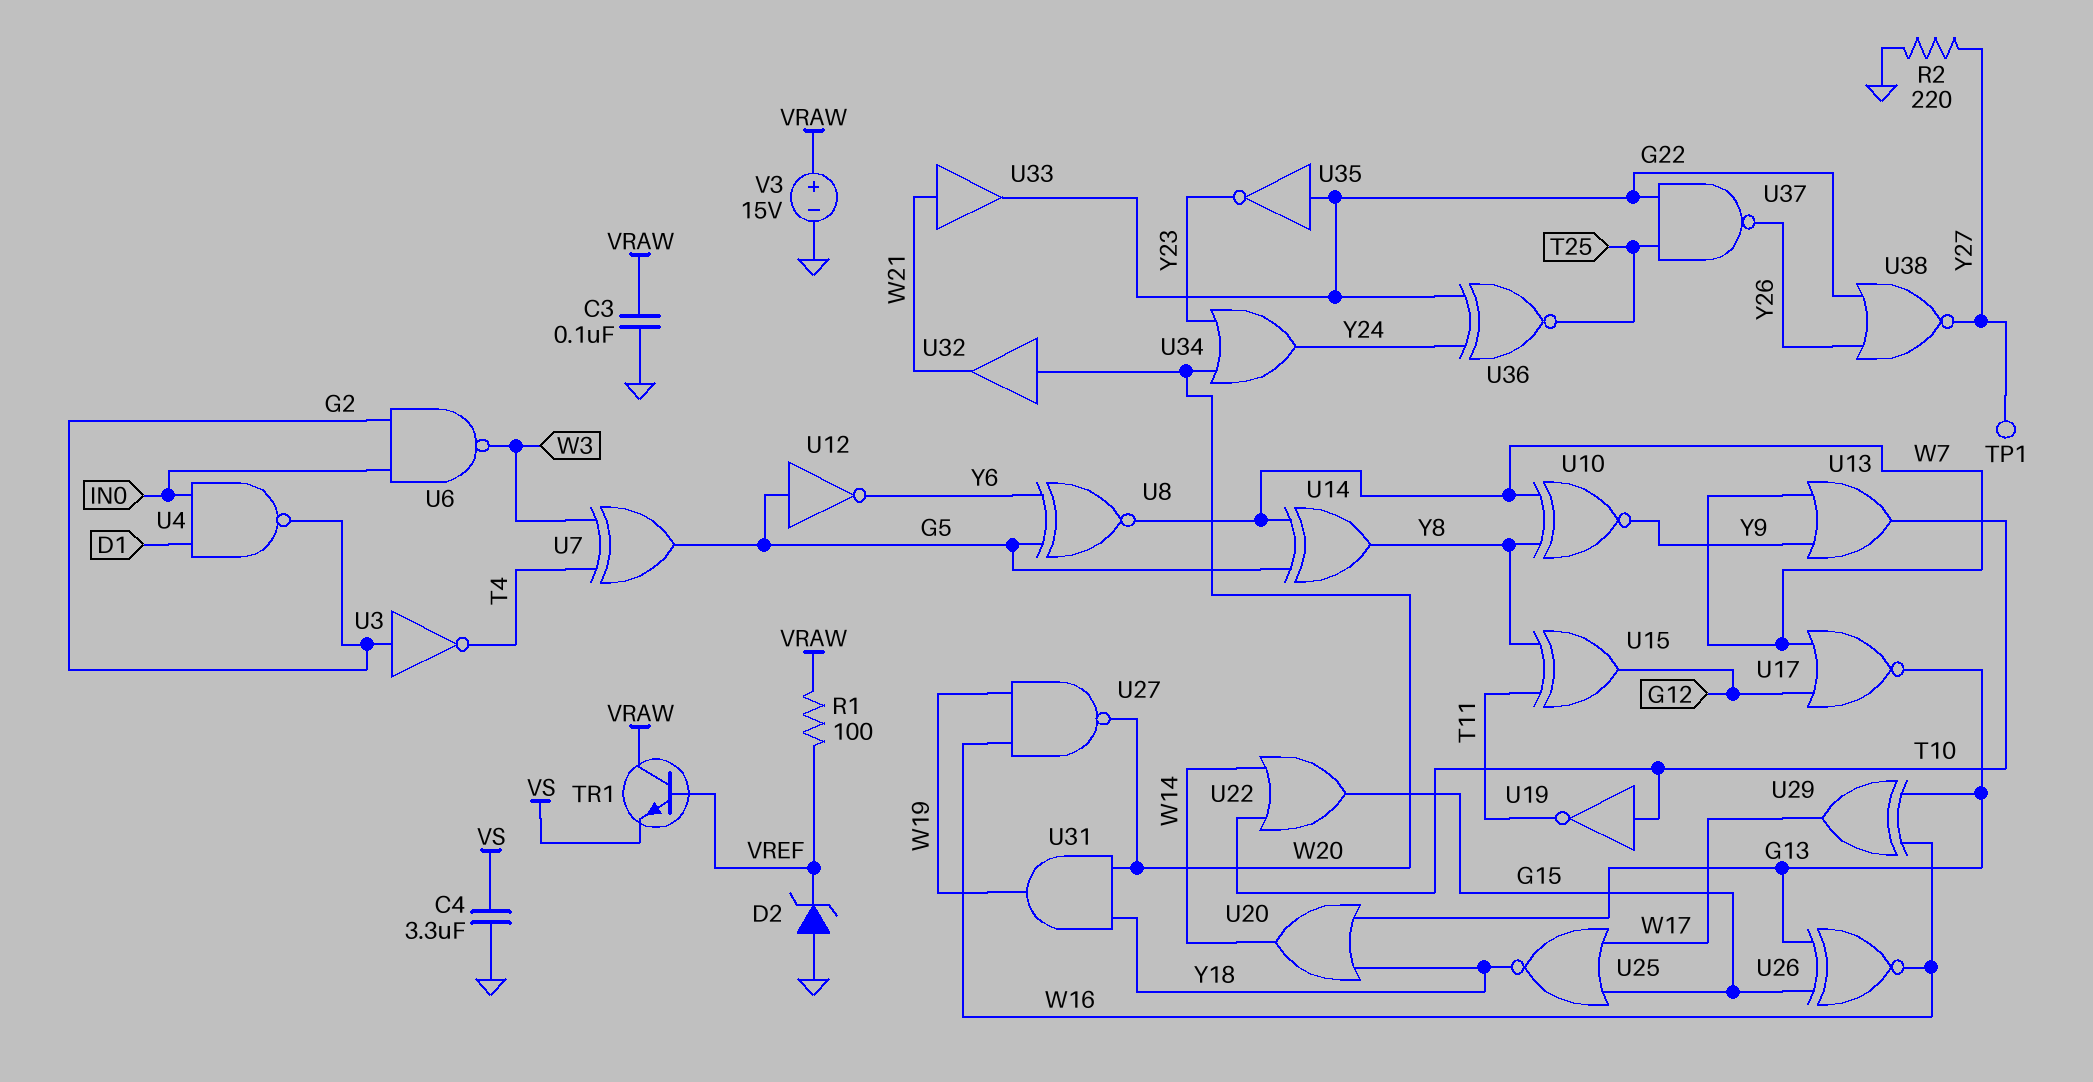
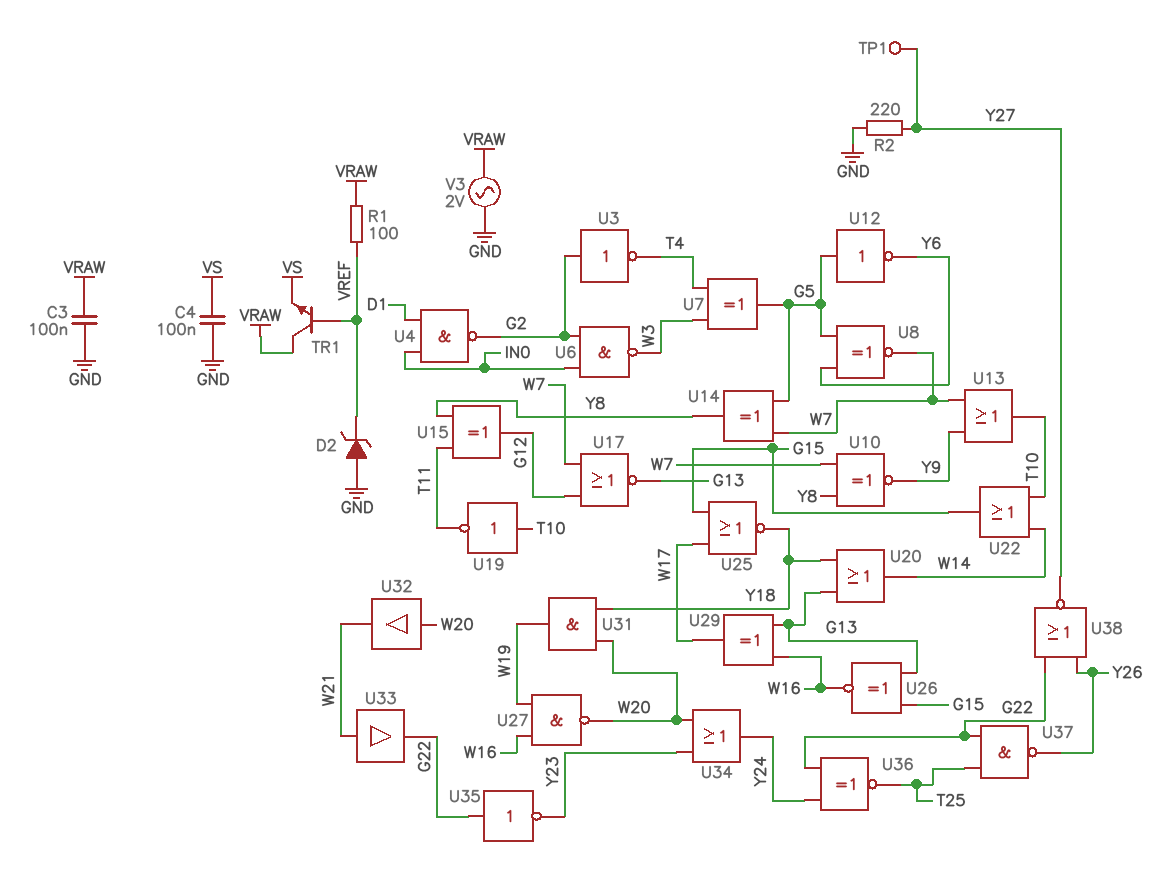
C4: 3.3uF (GND, VS) -> 100nF (GND, VS)
V3: 15V (plus VRAW, minus GND) -> AC 2V (GND, VRAW)

